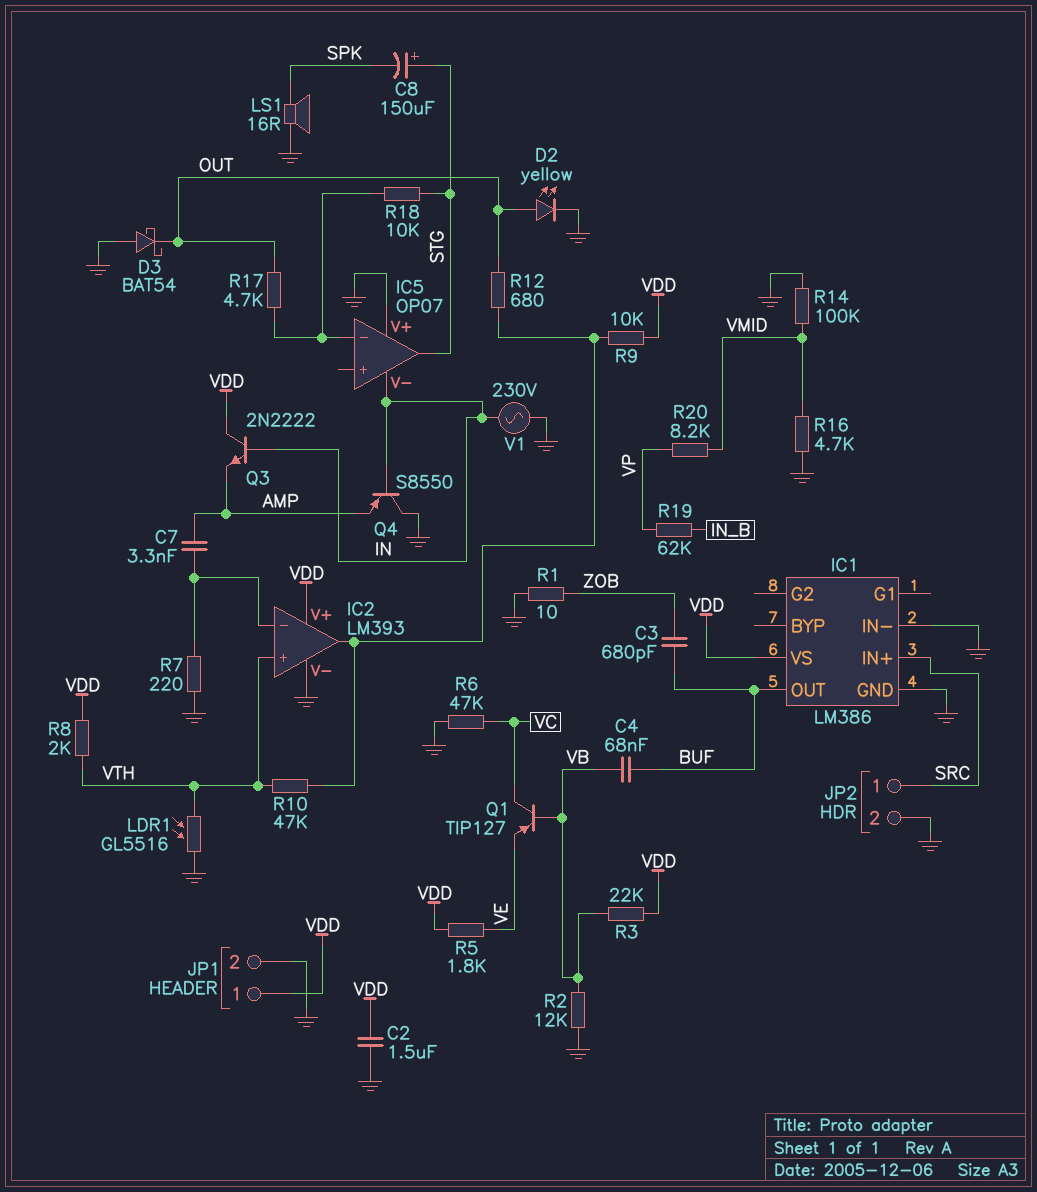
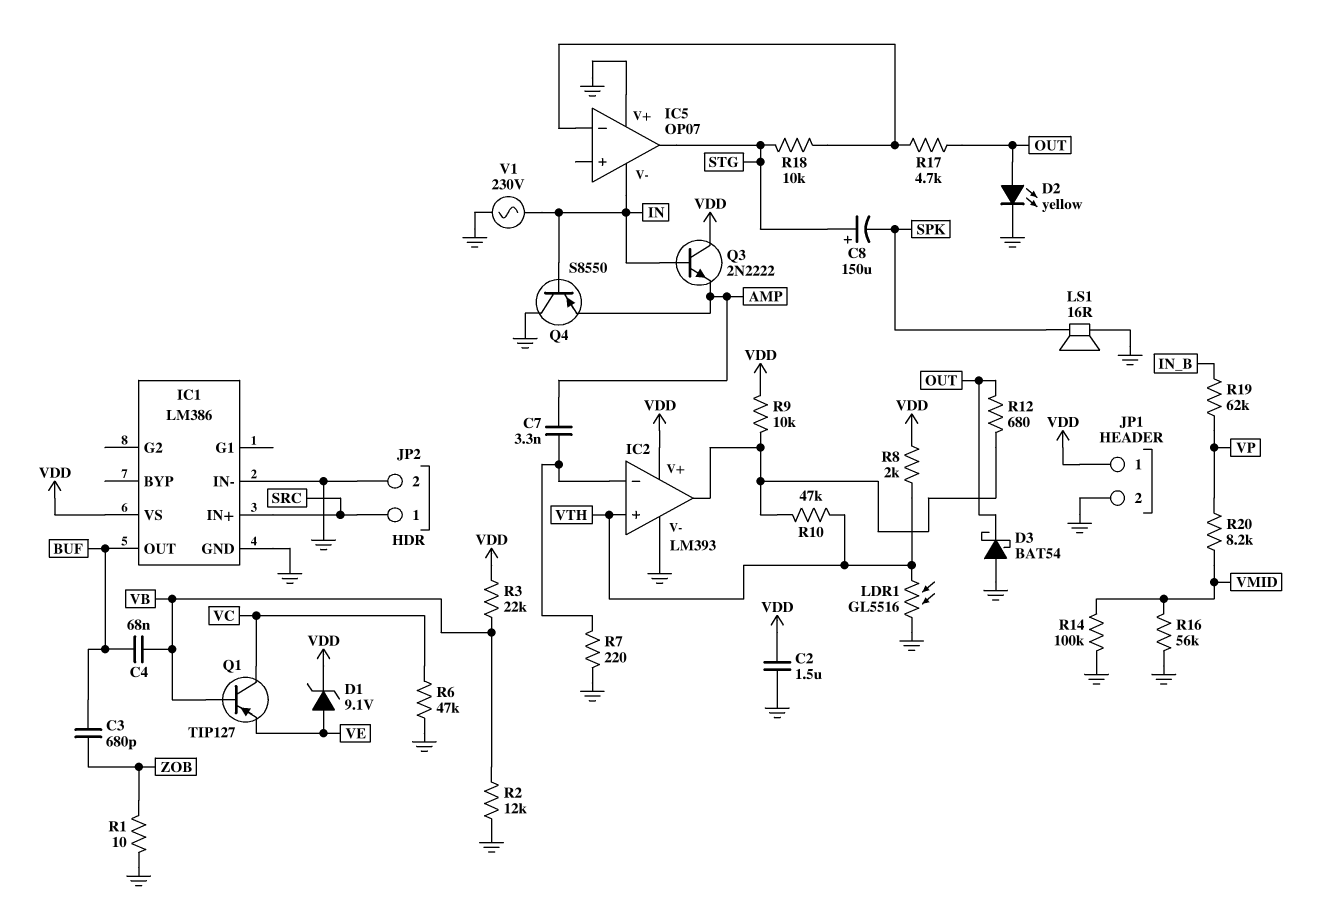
D1: none -> zener 9.1V (A VE, K VDD)
R5: 1.8k (VDD, VE) -> none
R16: 4.7k (GND, VMID) -> 56k (GND, VMID)

